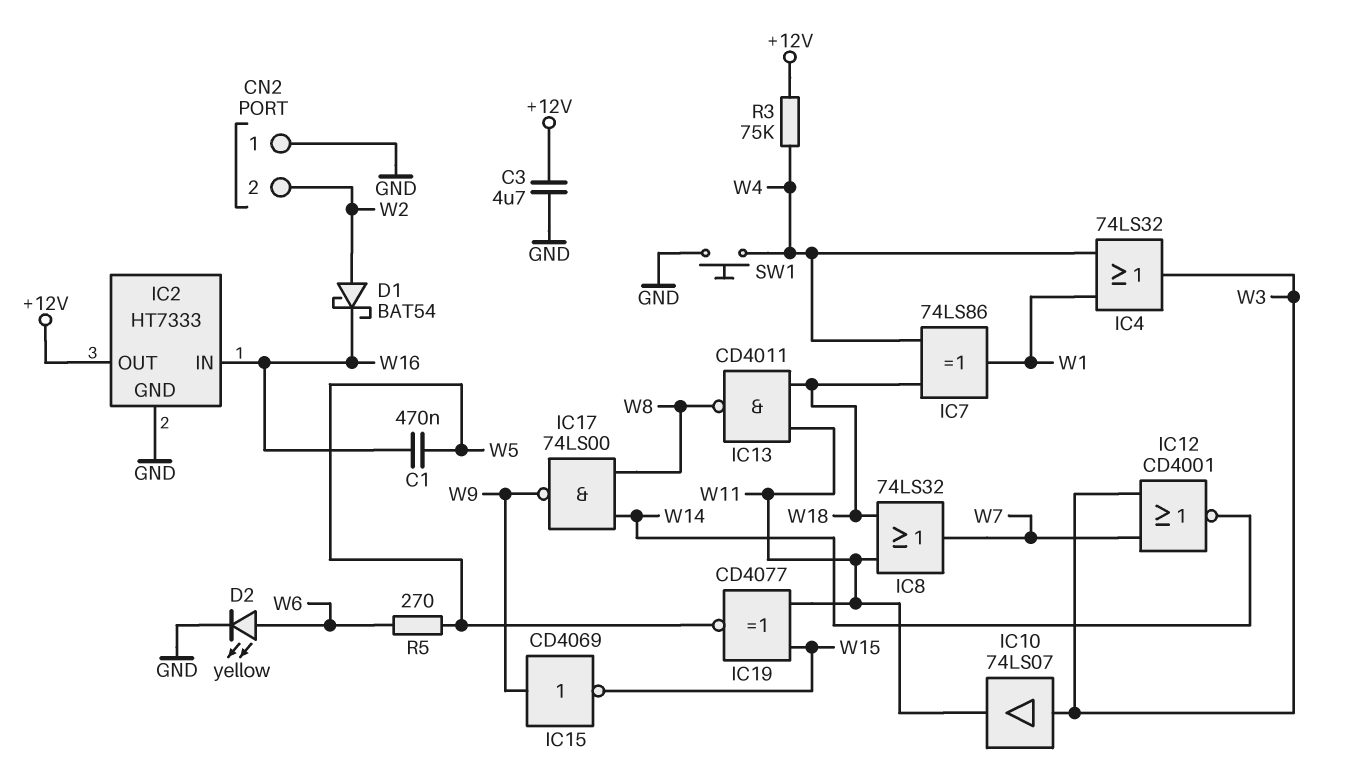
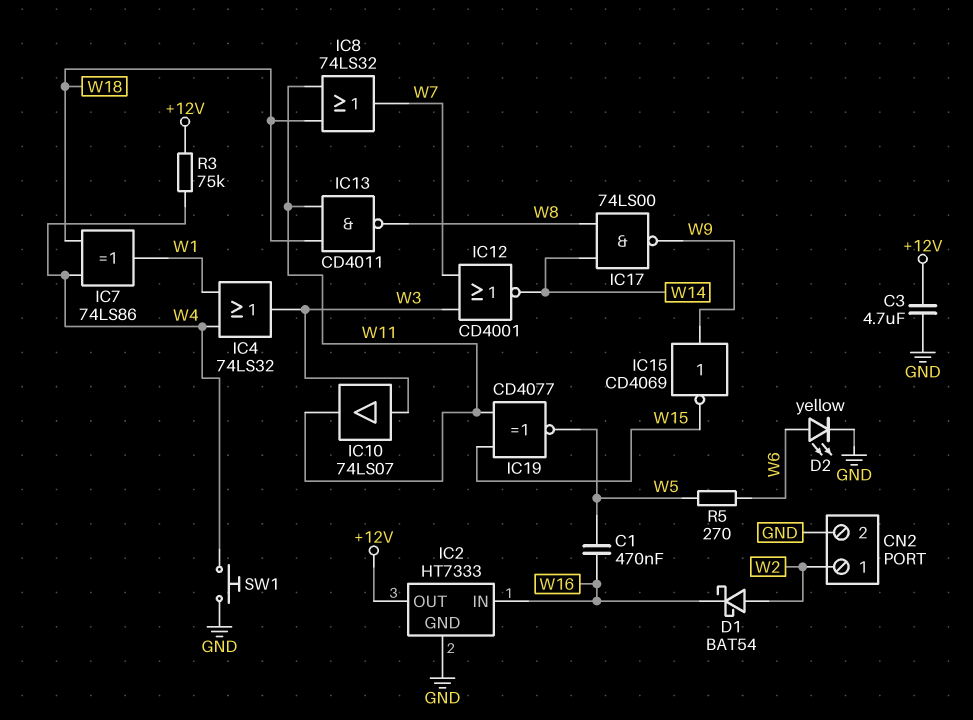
CN2 pin 1: GND -> W2
CN2 pin 2: W2 -> GND

